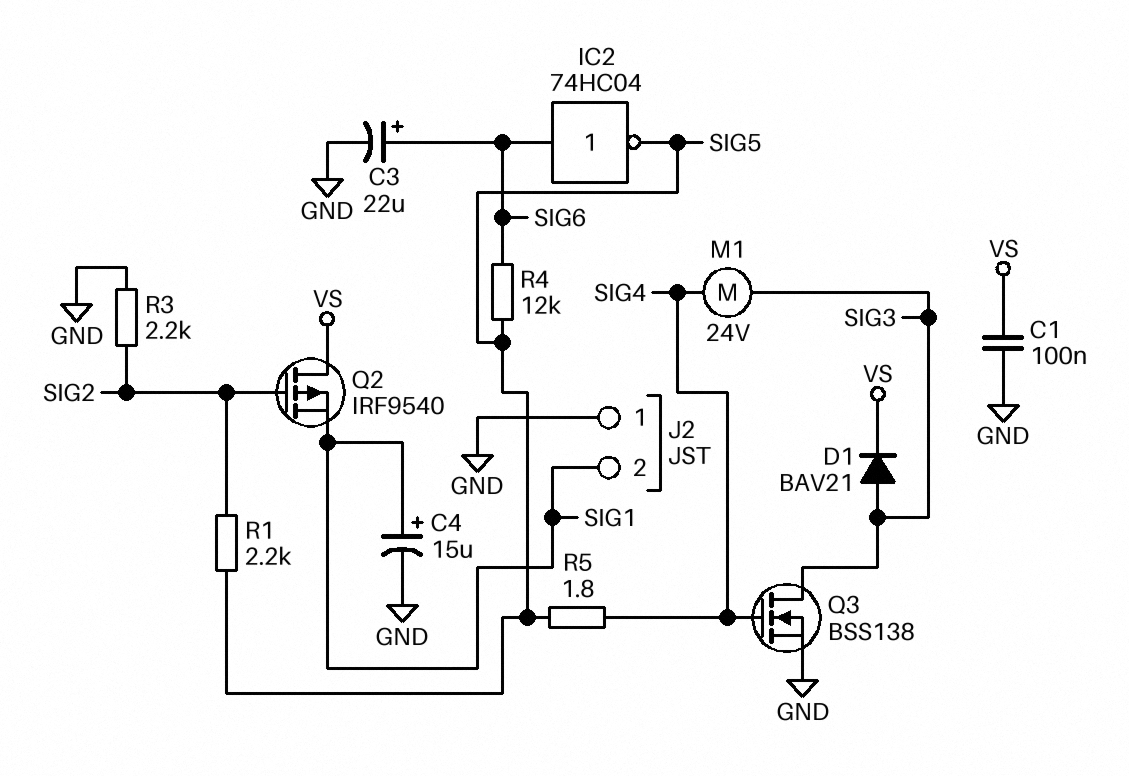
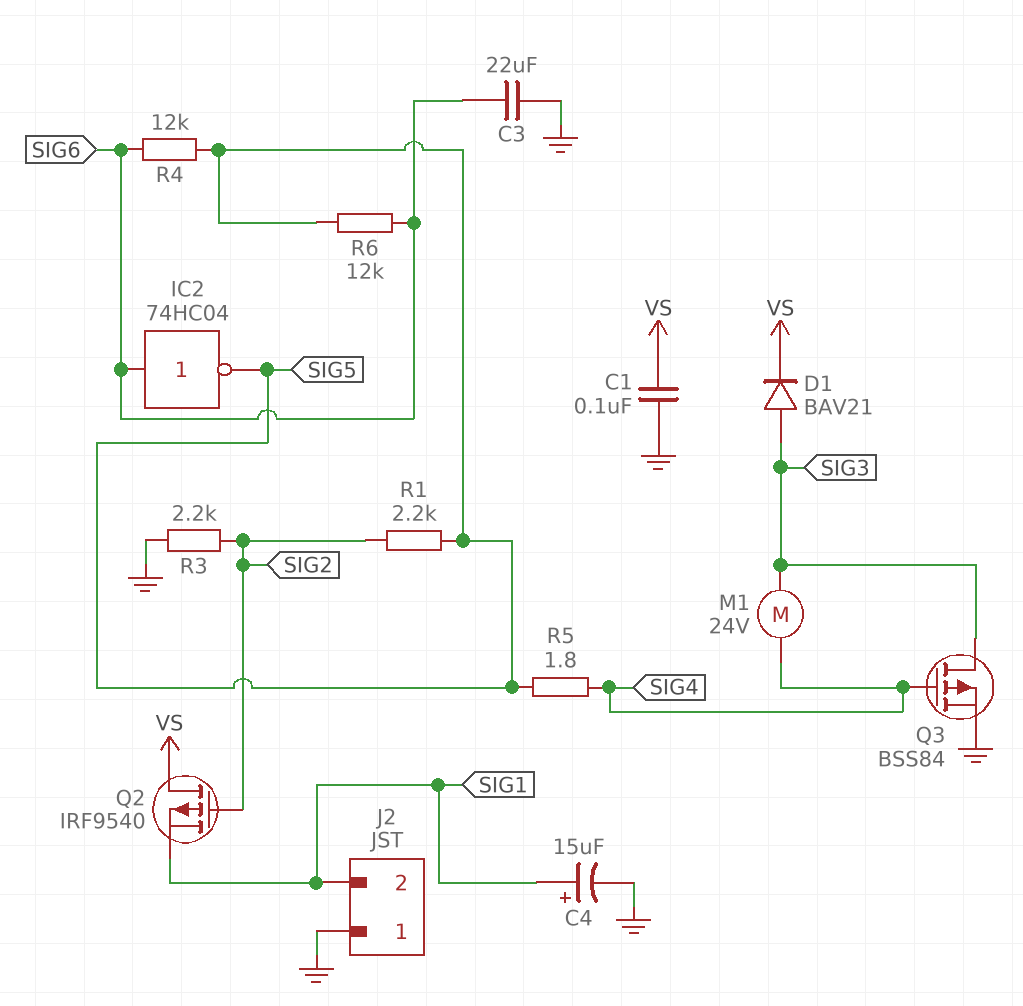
C3: 22uF (plus SIG6, minus GND) -> 22uF (GND, SIG6)
Q3: NMOS BSS138 (G SIG4, D SIG3, S GND) -> PMOS BSS84 (G SIG4, D SIG3, S GND)
R6: none -> 12k (SIG5, SIG6)

